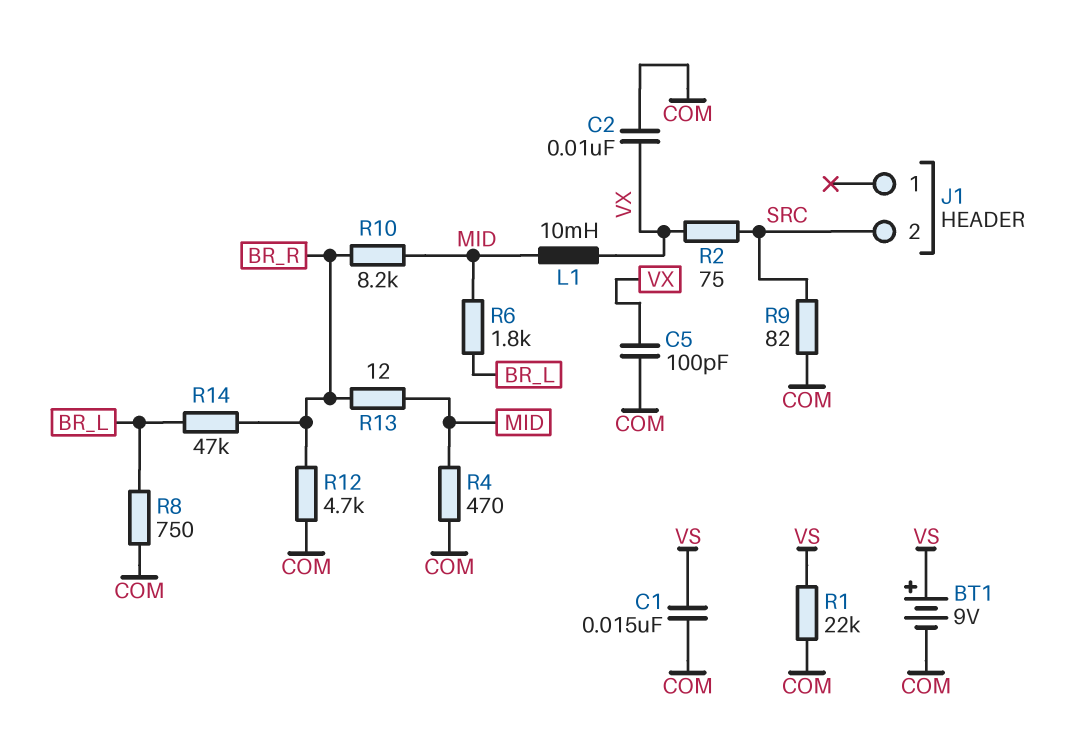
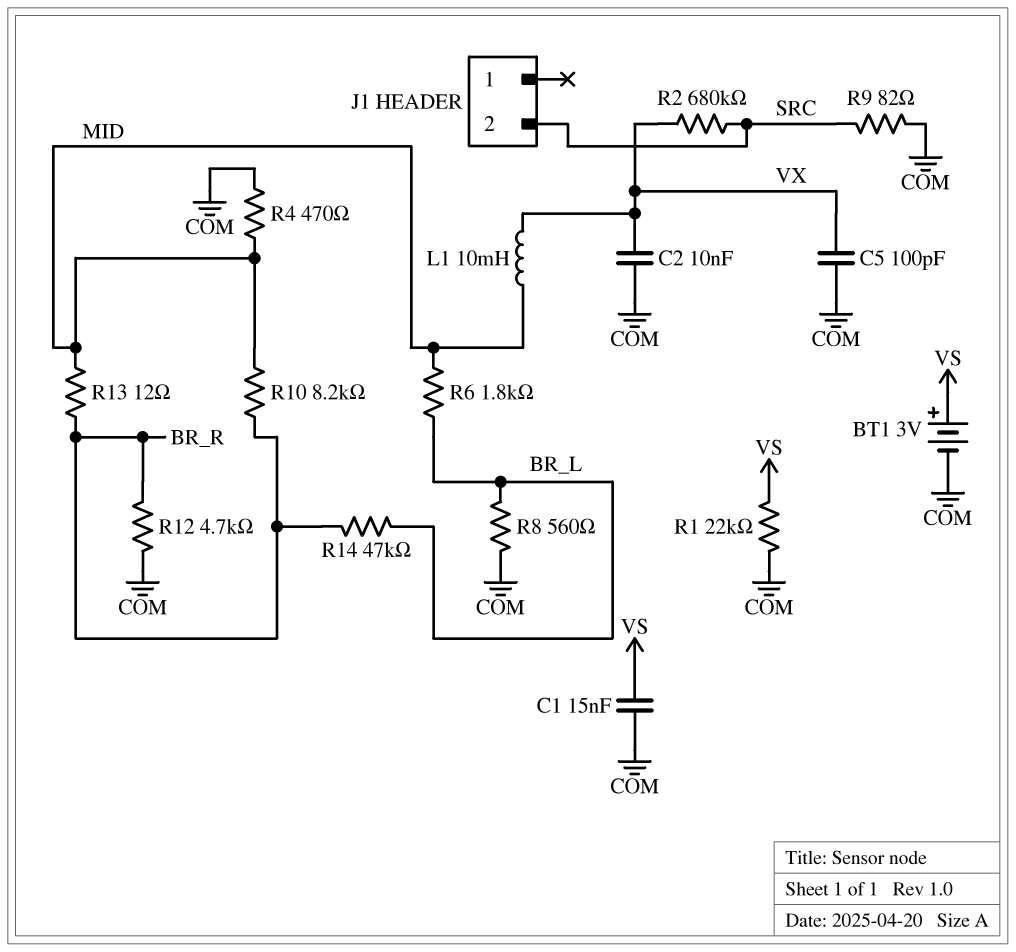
BT1: 9V (plus VS, minus COM) -> 3V (plus VS, minus COM)
R2: 75 (SRC, VX) -> 680k (SRC, VX)
R8: 750 (BR_L, COM) -> 560 (BR_L, COM)

